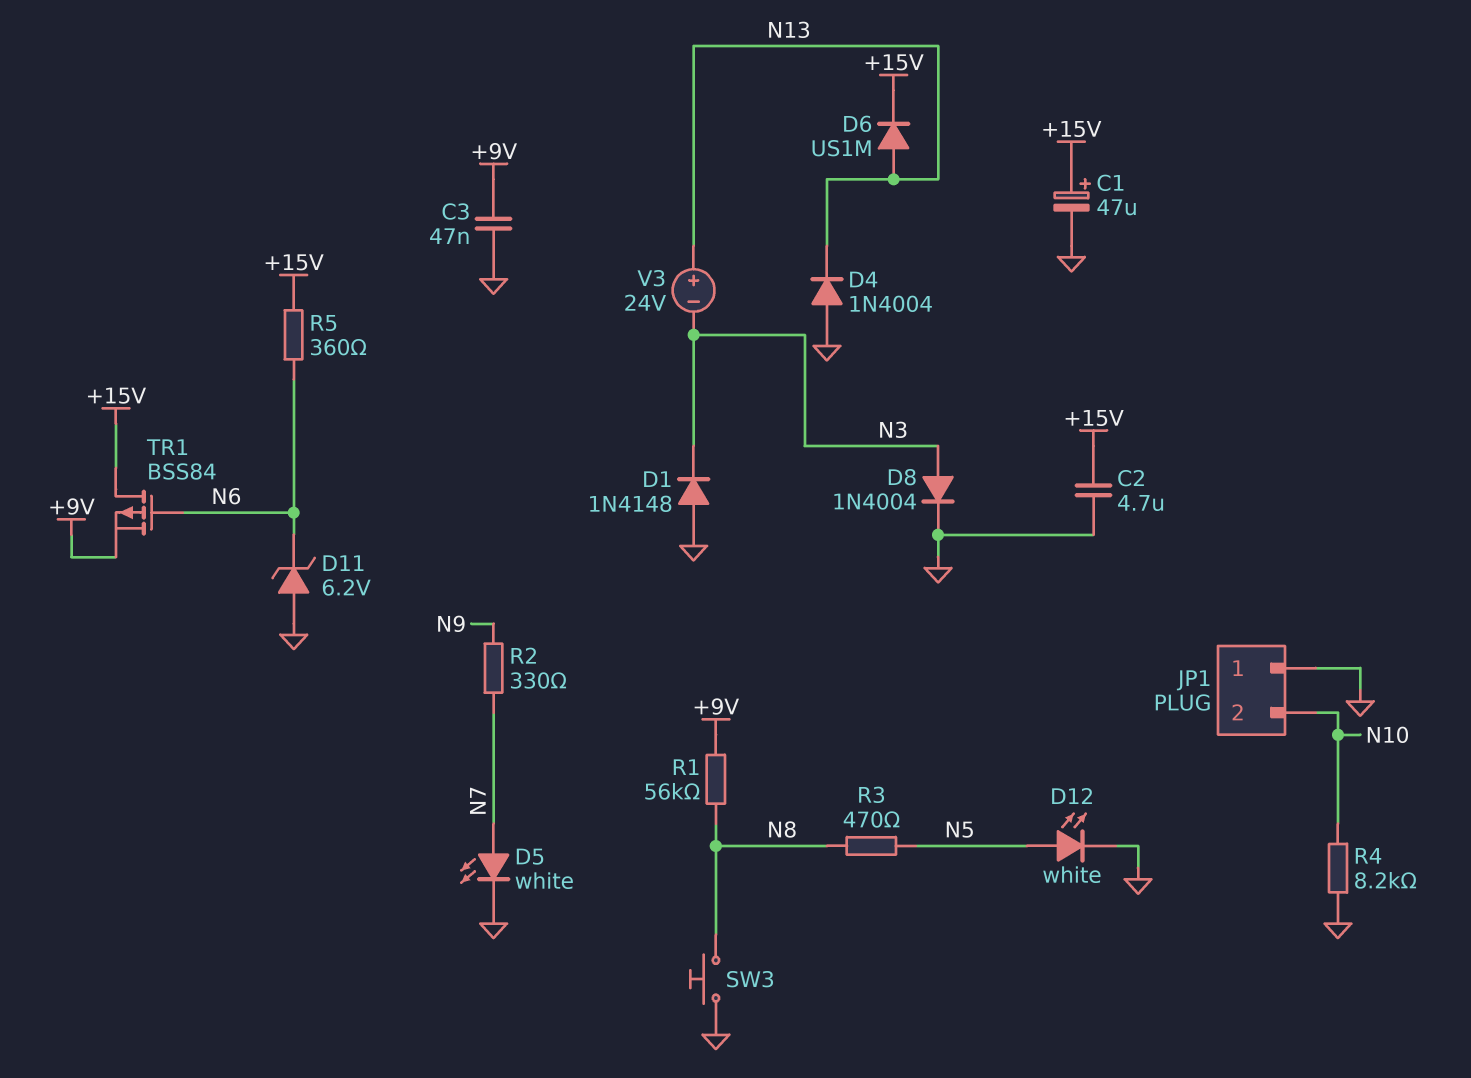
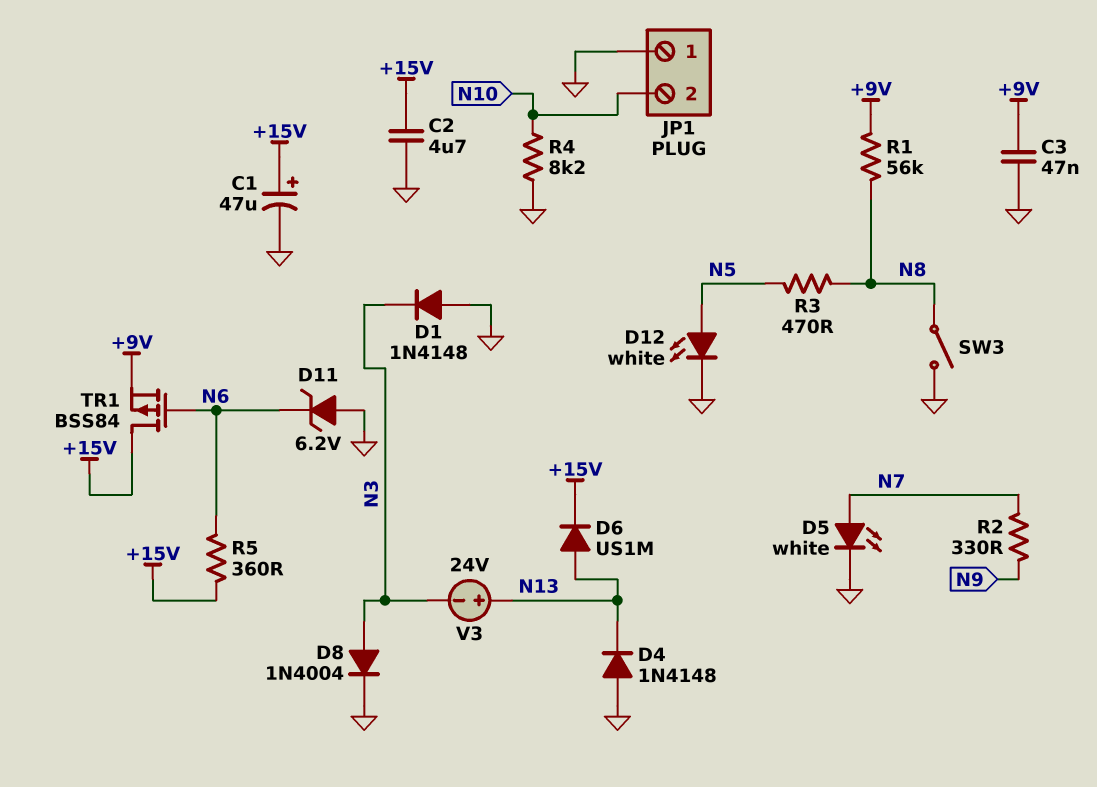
D4: diode 1N4004 (A GND, K N13) -> diode 1N4148 (A GND, K N13)
SW3: button (GND, N8) -> switch (GND, N8)

